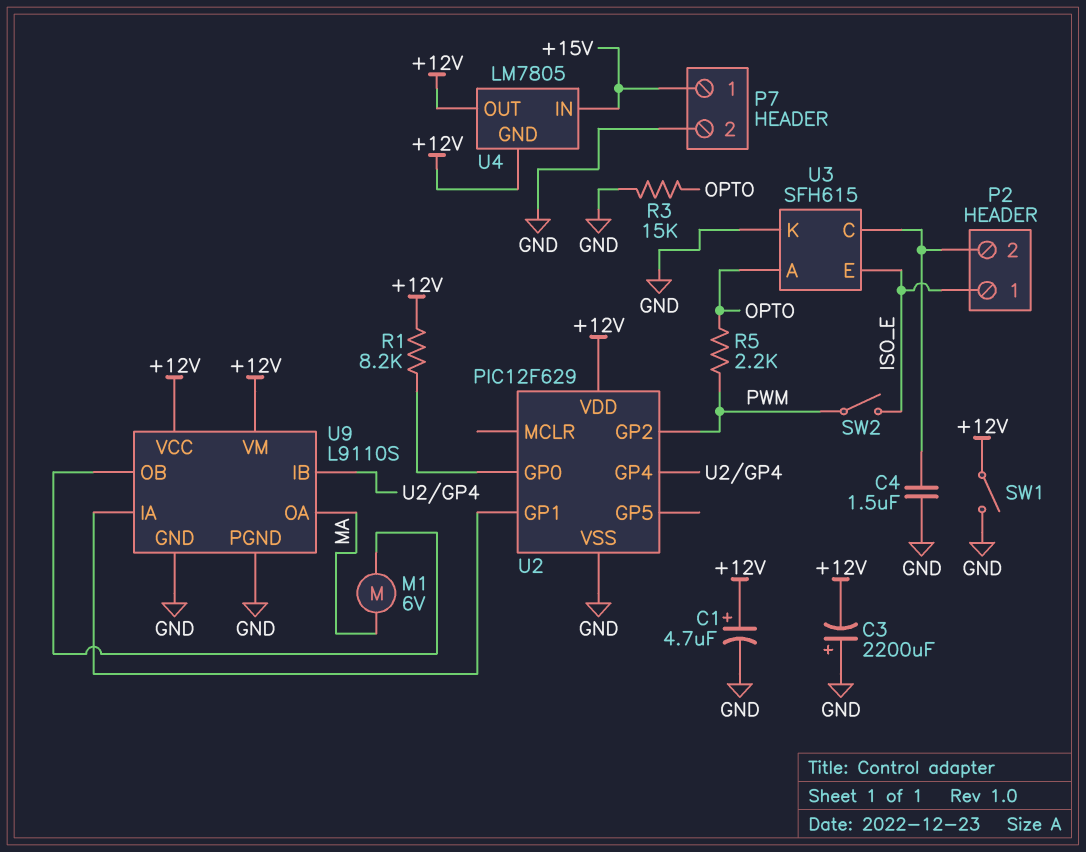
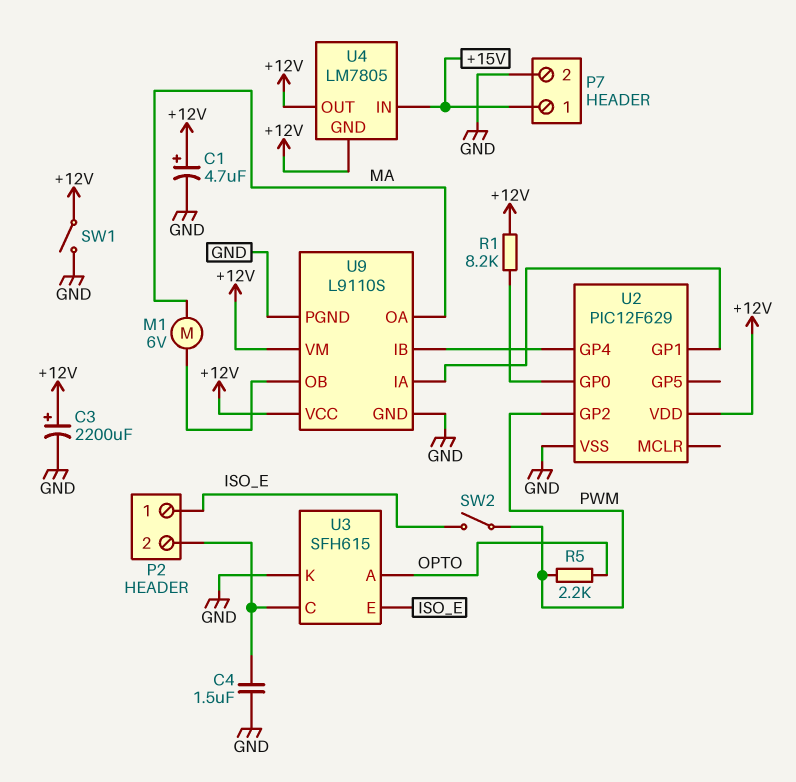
C3: 2200uF (plus GND, minus +12V) -> 2200uF (plus +12V, minus GND)
R3: 15k (GND, OPTO) -> none

